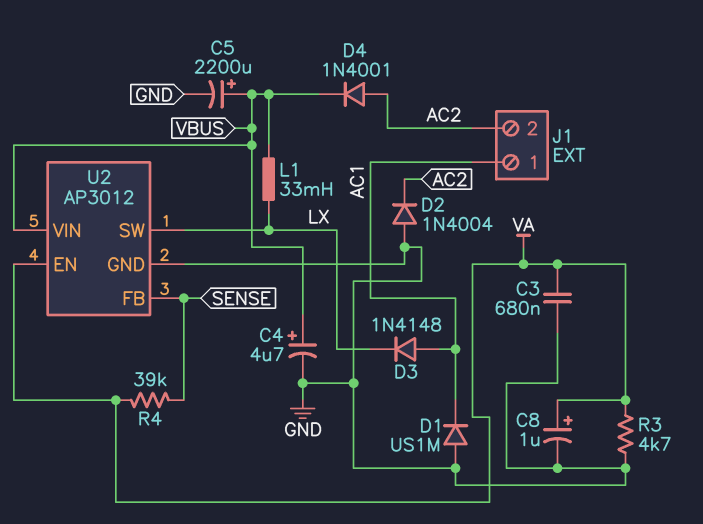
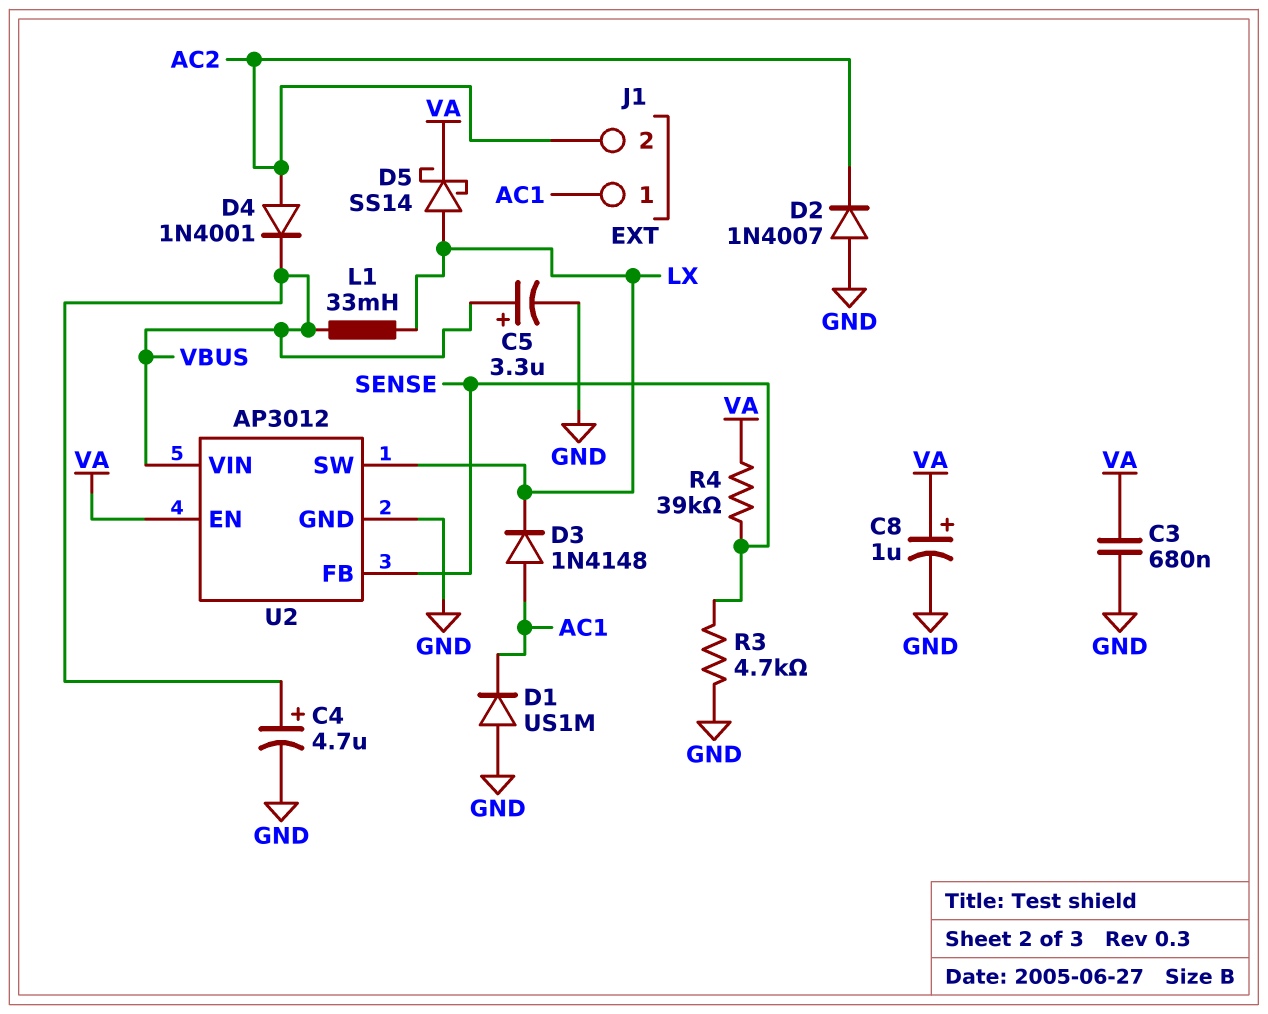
C5: 2200uF (plus VBUS, minus GND) -> 3.3uF (plus VBUS, minus GND)
D2: diode 1N4004 (A GND, K AC2) -> diode 1N4007 (A GND, K AC2)
D5: none -> schottky SS14 (A LX, K VA)
R3: 4.7k (GND, VA) -> 4.7k (GND, SENSE)

